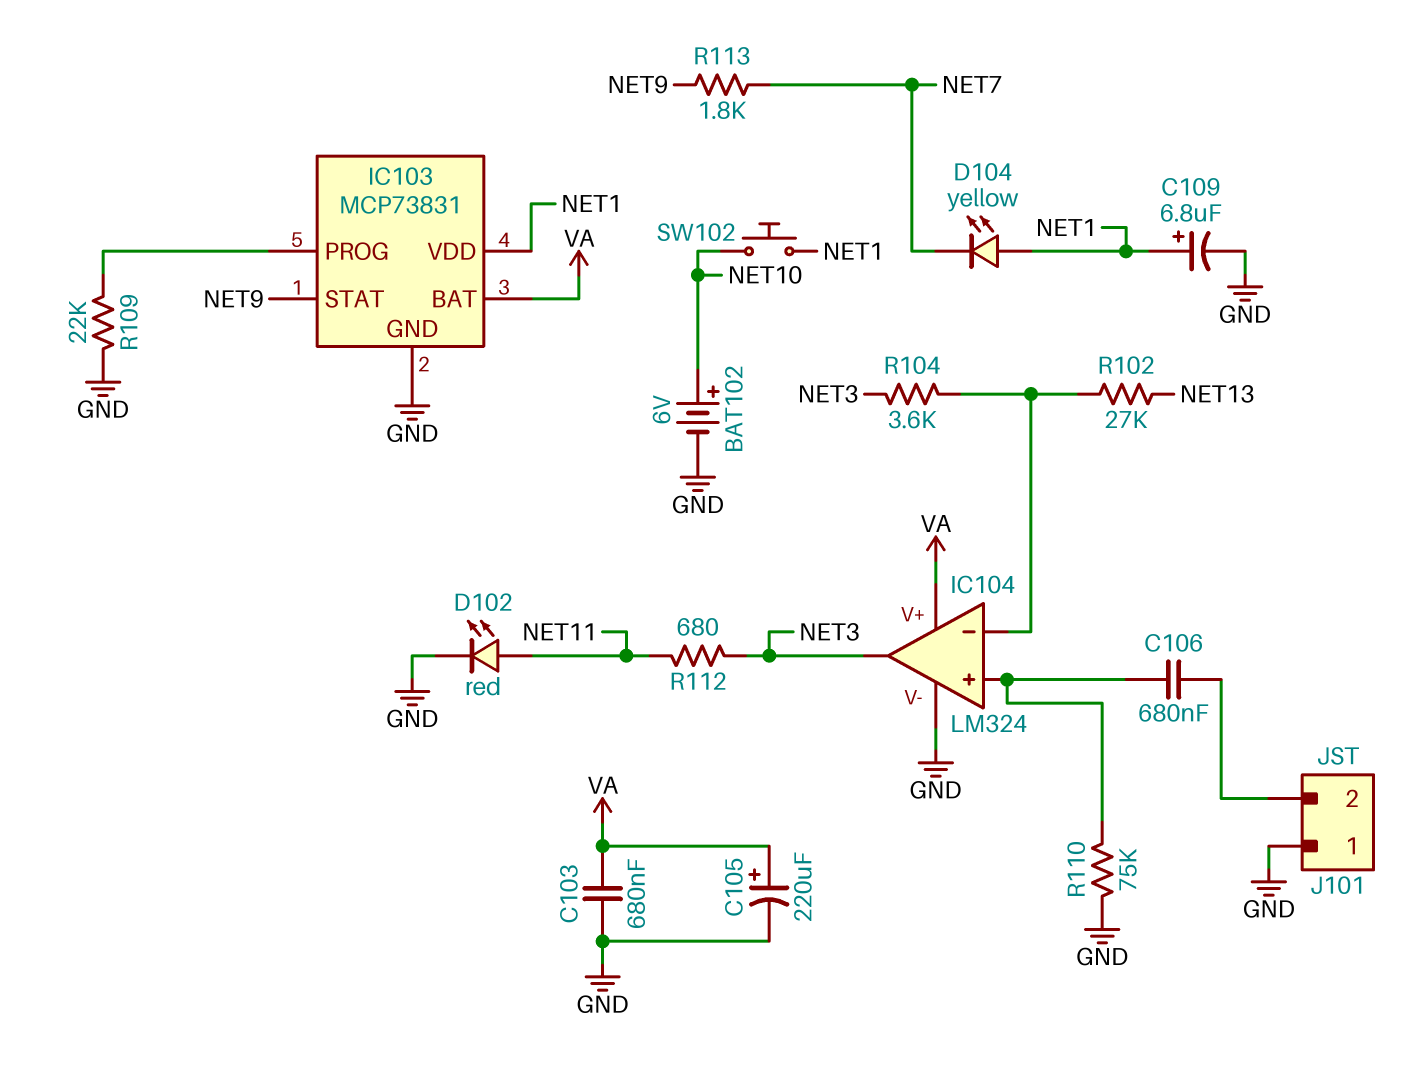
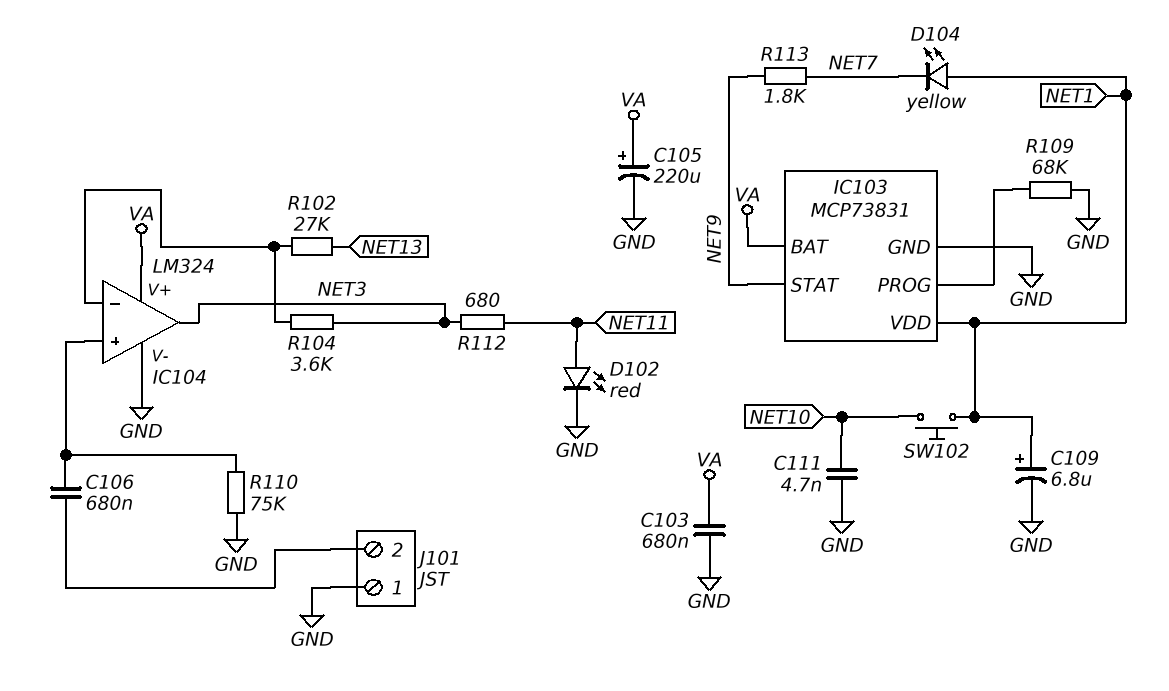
BAT102: 6V (plus NET10, minus GND) -> none
C111: none -> 4.7nF (GND, NET10)
R109: 22k (GND, IC103/PROG) -> 68k (GND, IC103/PROG)

